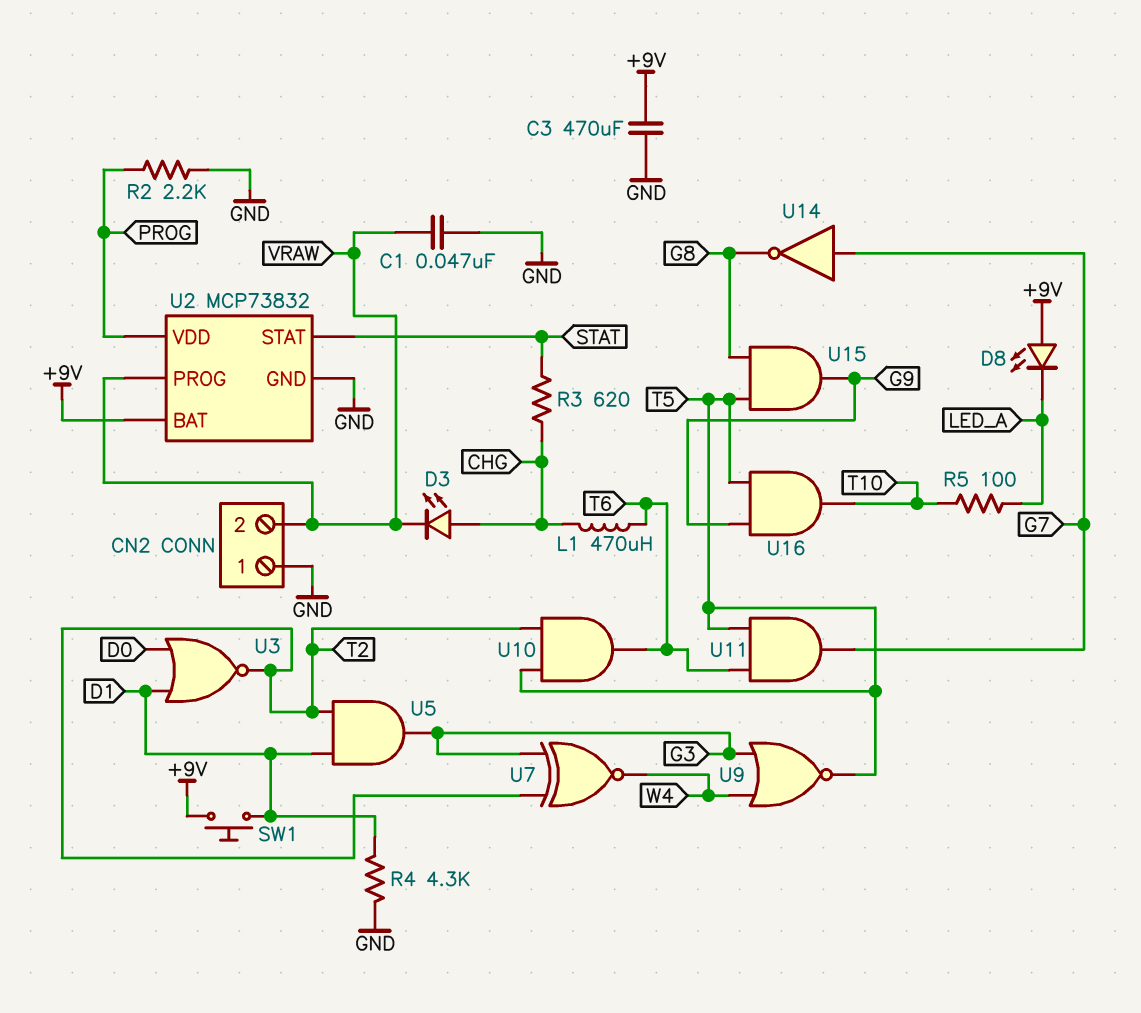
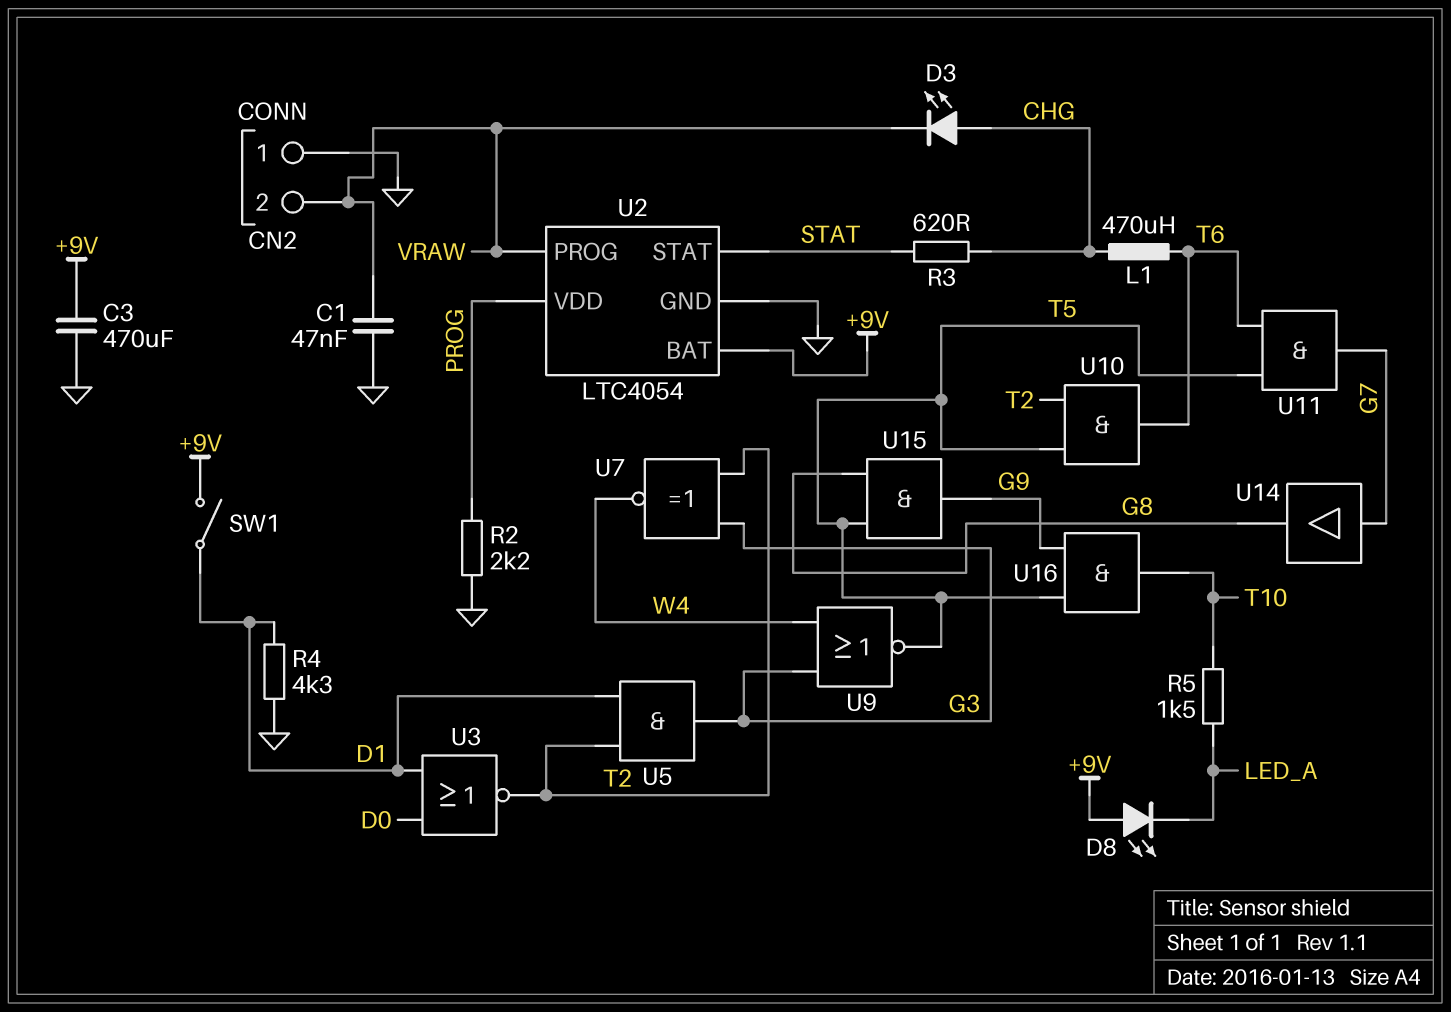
R5: 100 (LED_A, T10) -> 1.5k (LED_A, T10)
SW1: button (+9V, D1) -> switch (+9V, D1)
U2: MCP73832 -> LTC4054
U14: NOT (in G7, out G8) -> buffer (in G7, out G8)

